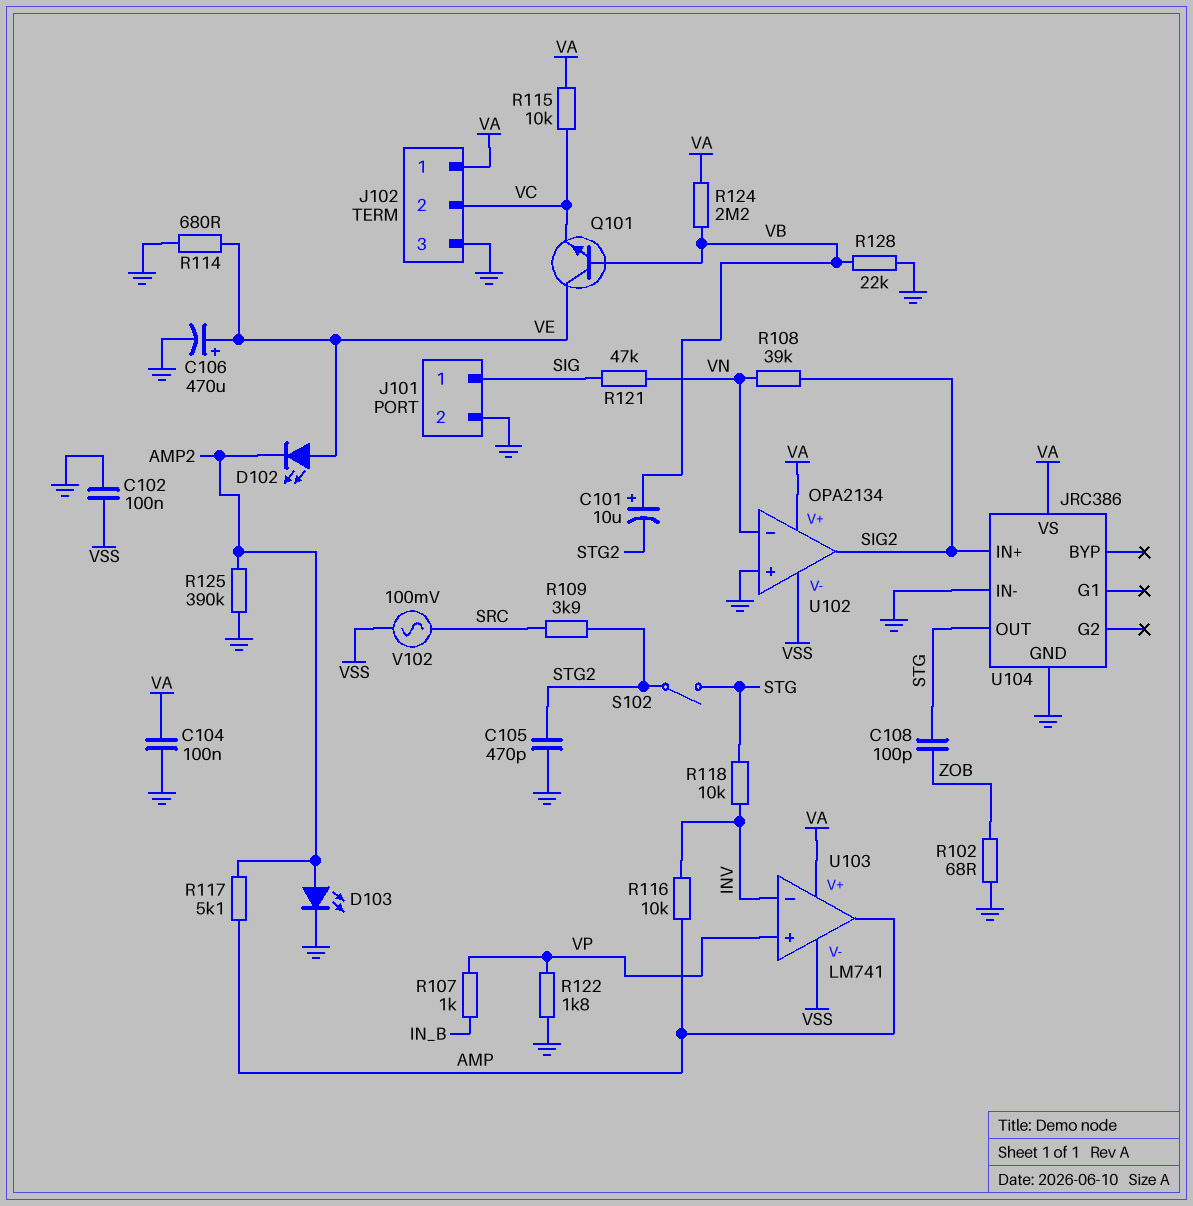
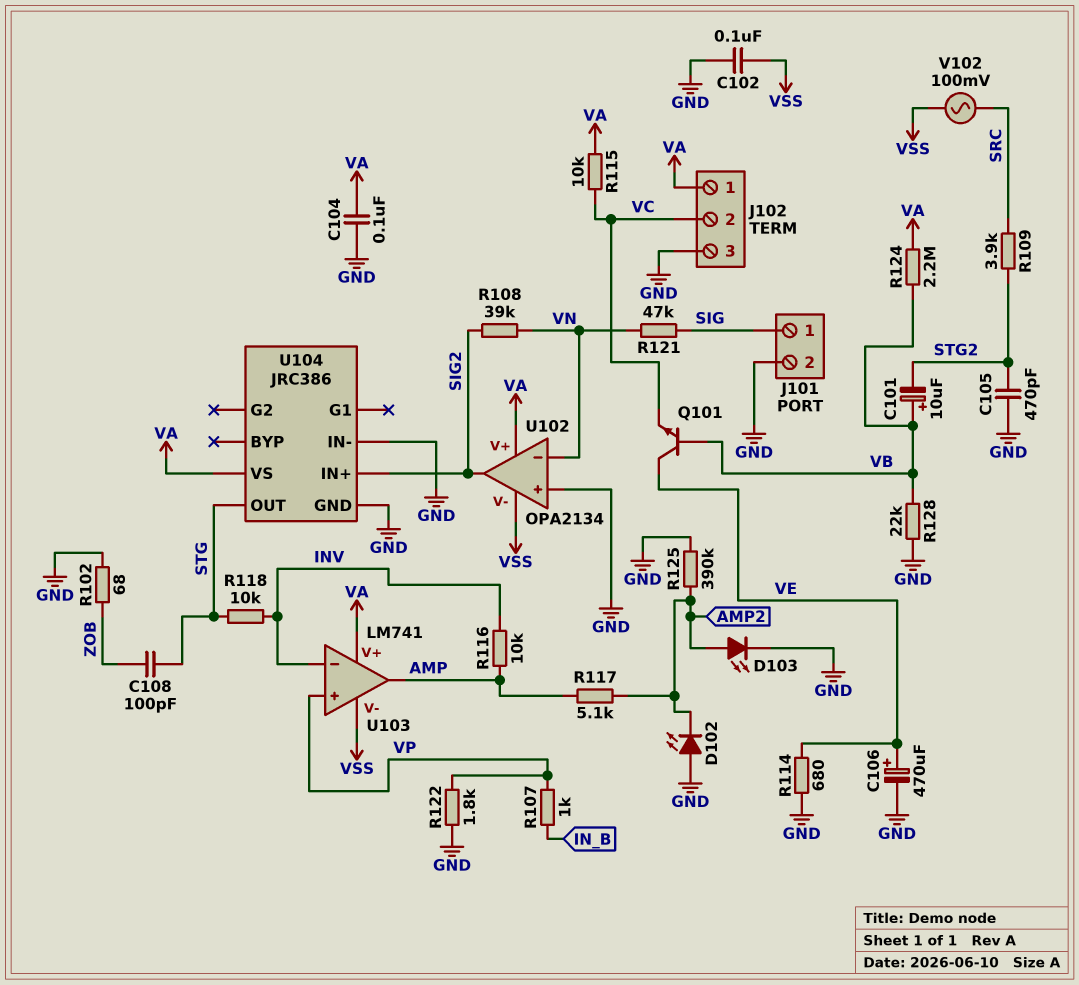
D102: LED (A VE, K AMP2) -> LED (A GND, K AMP2)
S102: switch (STG, STG2) -> none

